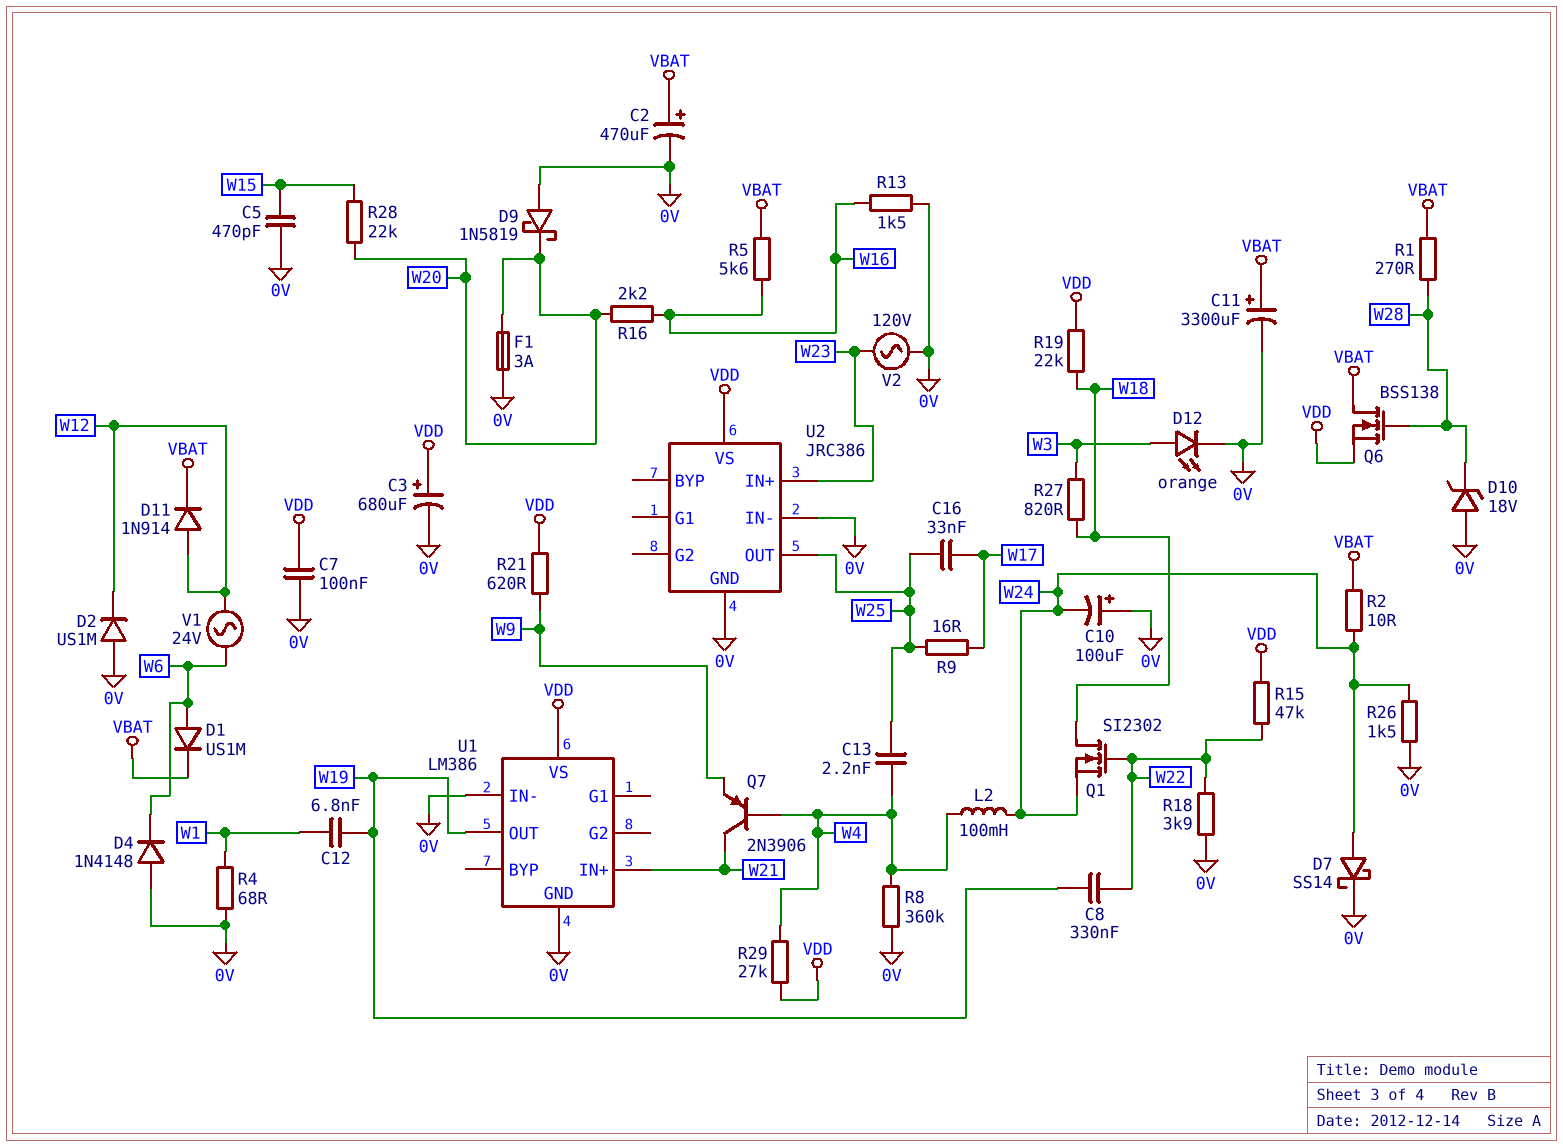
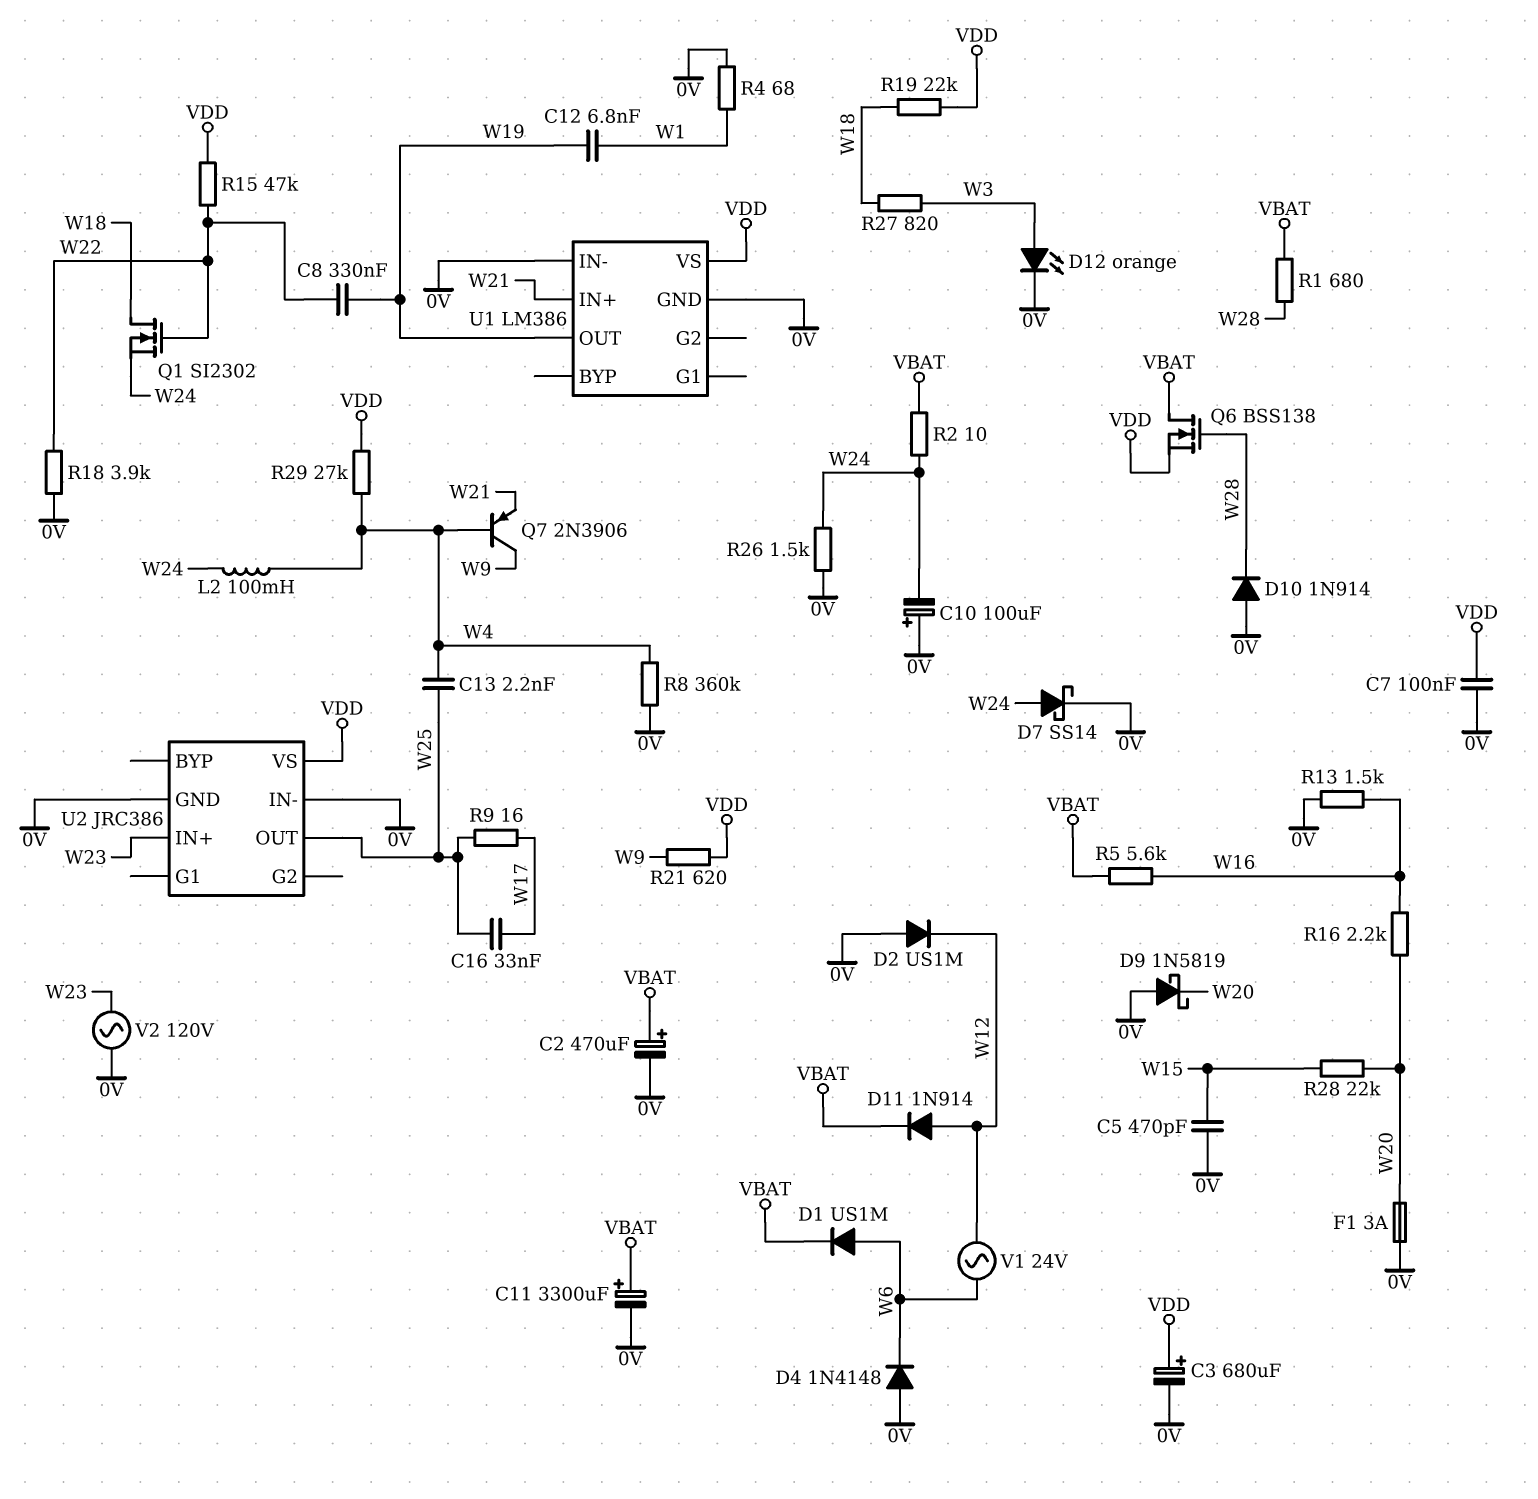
D10: zener 18V (A 0V, K W28) -> diode 1N914 (A 0V, K W28)
Q7: PNP 2N3906 (B W4, C W21, E W9) -> PNP 2N3906 (B W4, C W9, E W21)
R1: 270 (VBAT, W28) -> 680 (VBAT, W28)

